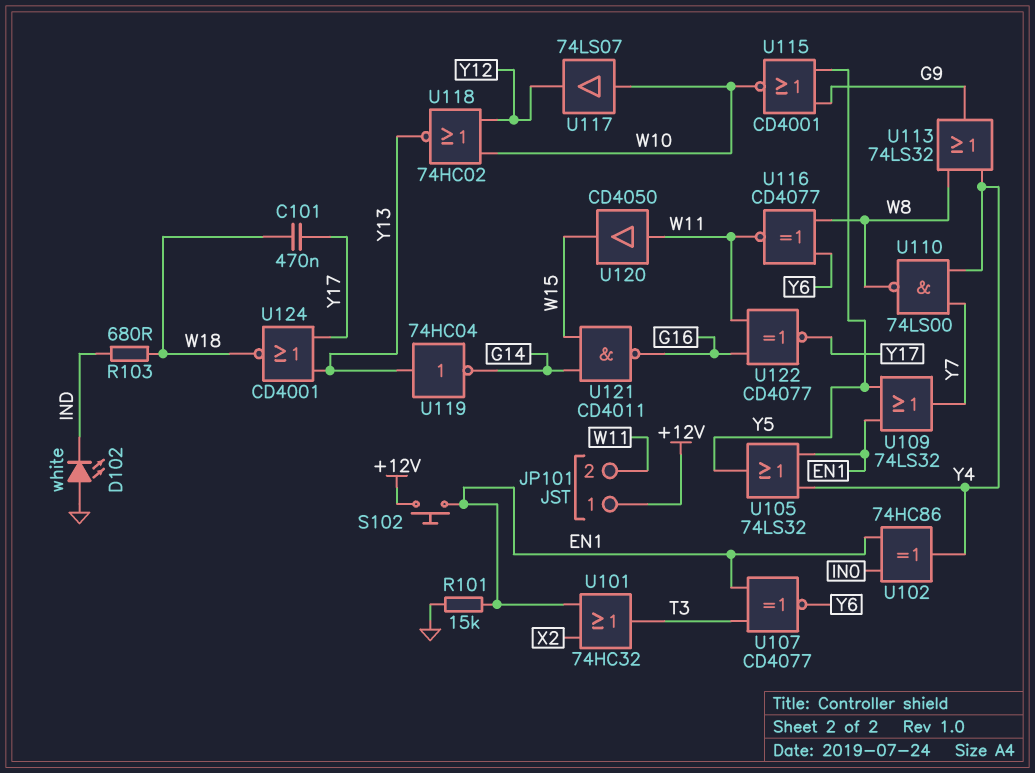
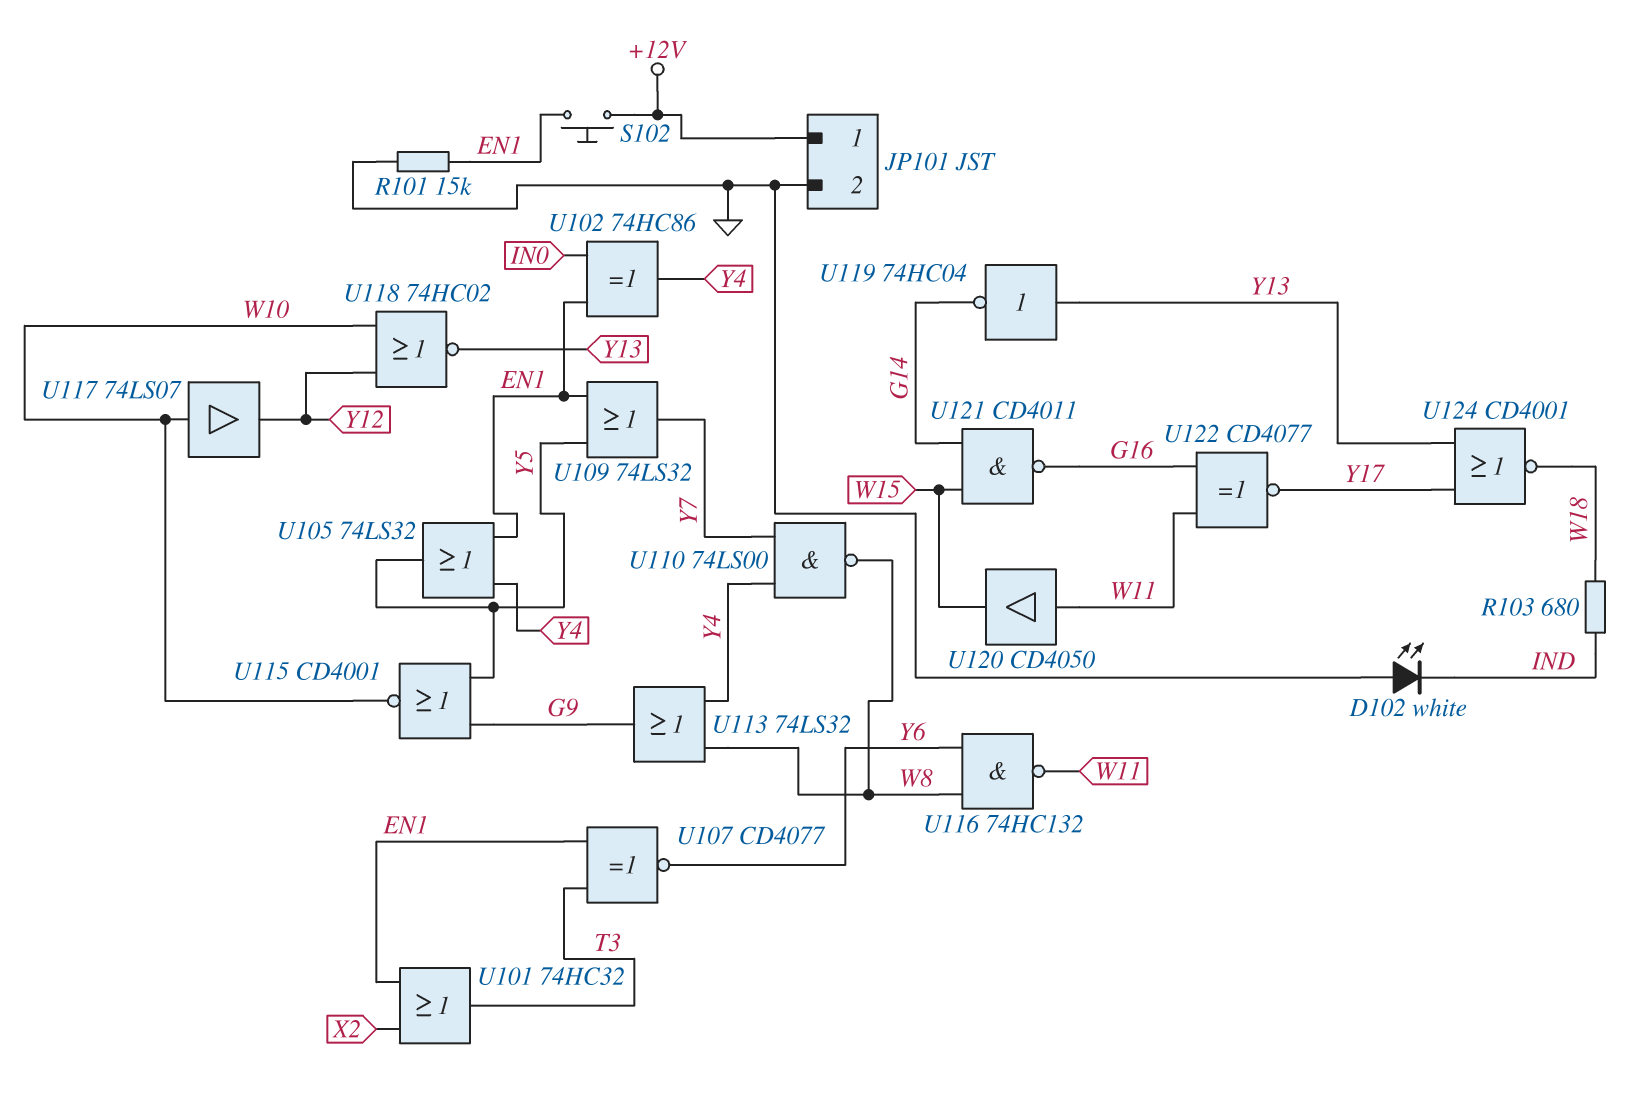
C101: 470nF (W18, Y17) -> none
JP101 pin 2: W11 -> GND
U116: XNOR CD4077 (in W8, in Y6, out W11) -> NAND 74HC132 (in W8, in Y6, out W11)

